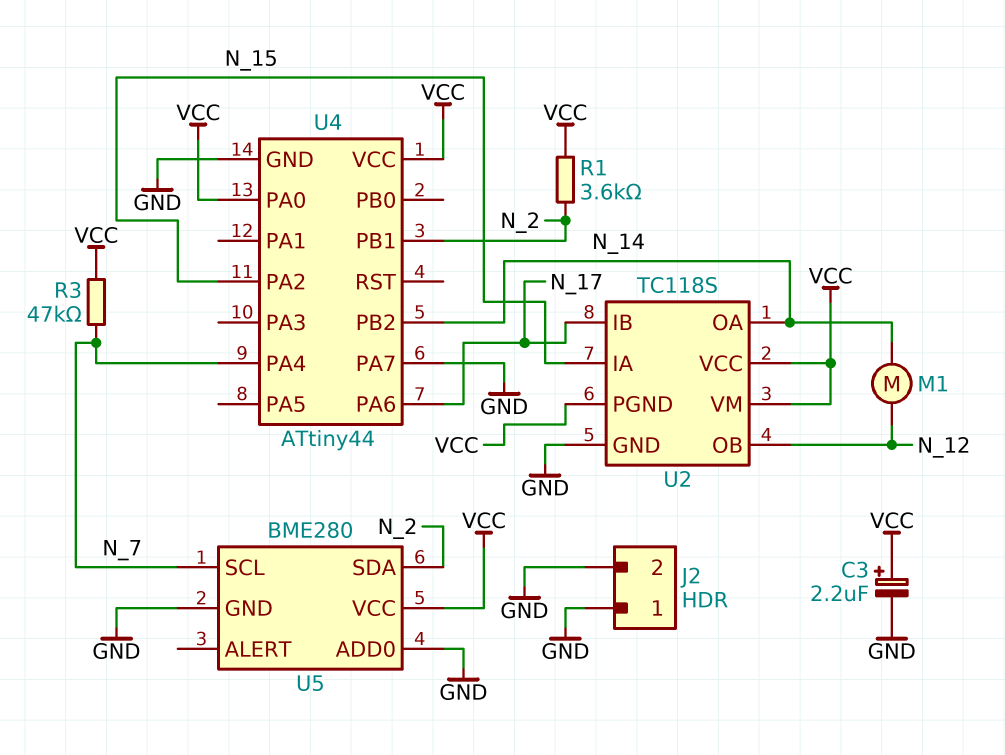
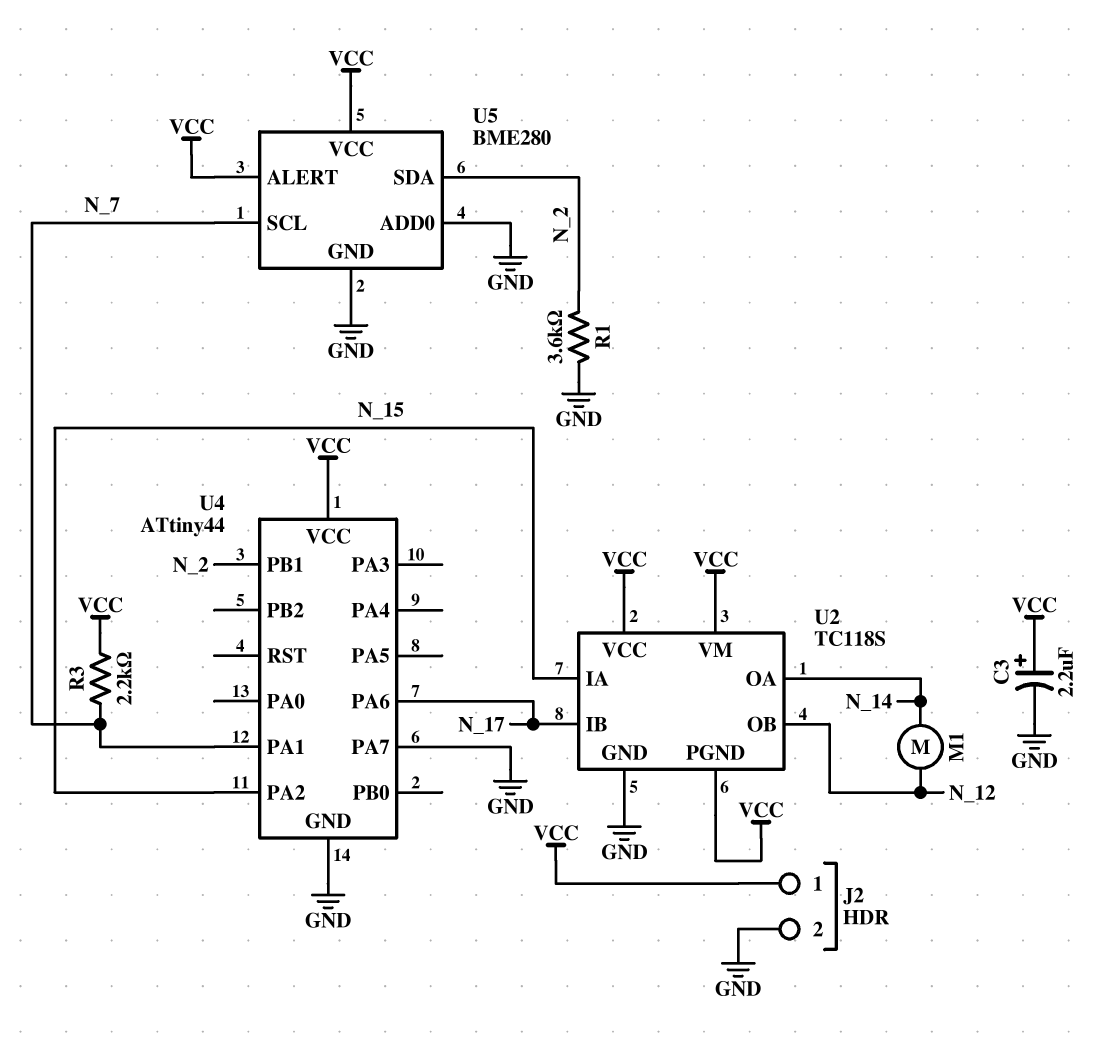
J2 pin 1: GND -> VCC
R1: 3.6k (N_2, VCC) -> 3.6k (GND, N_2)
R3: 47k (N_7, VCC) -> 2.2k (N_7, VCC)
U4 pin PA0: VCC -> none
U4 pin PA1: none -> N_7
U4 pin PA4: N_7 -> none
U4 pin PB2: N_14 -> none
U5 pin ALERT: none -> VCC

